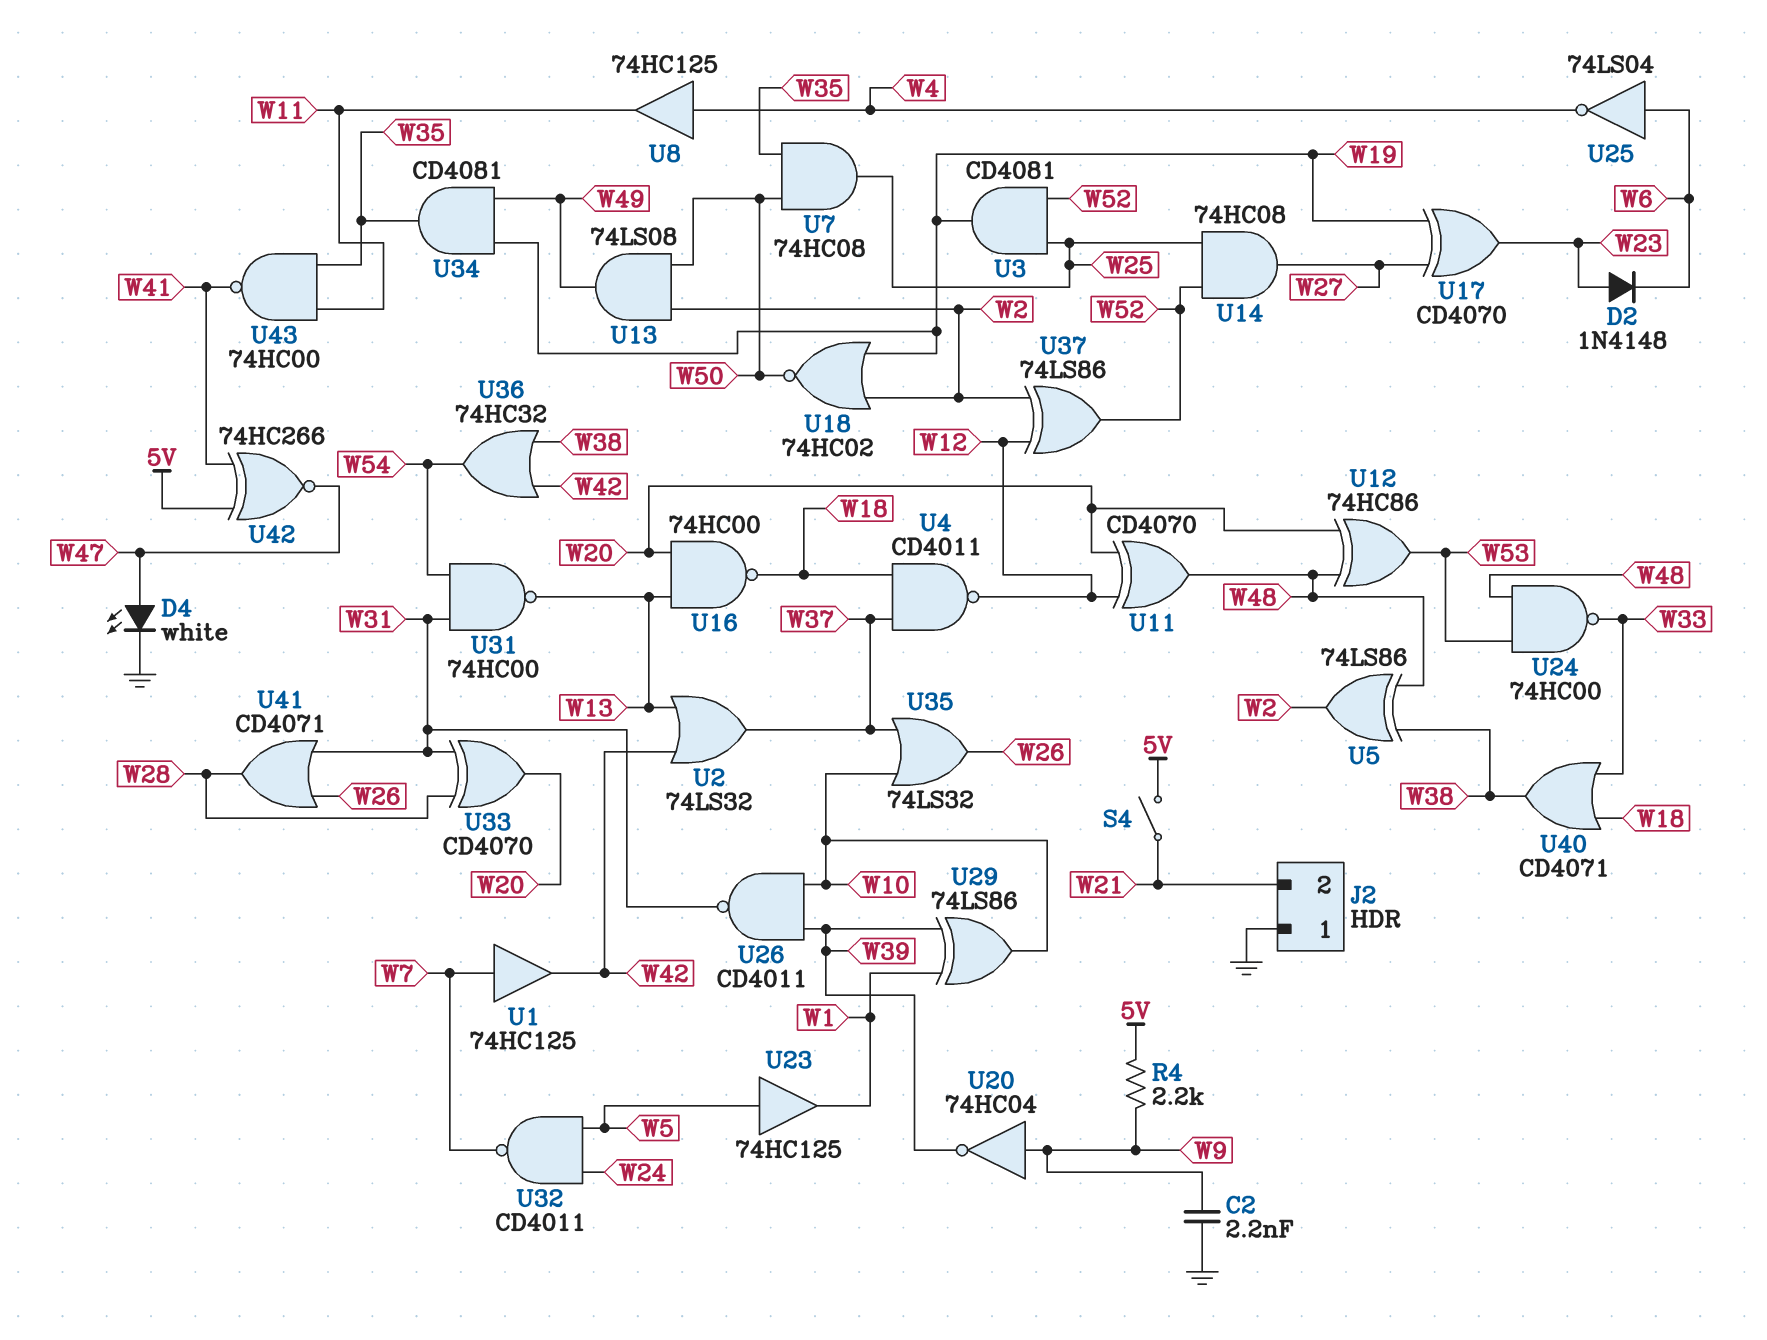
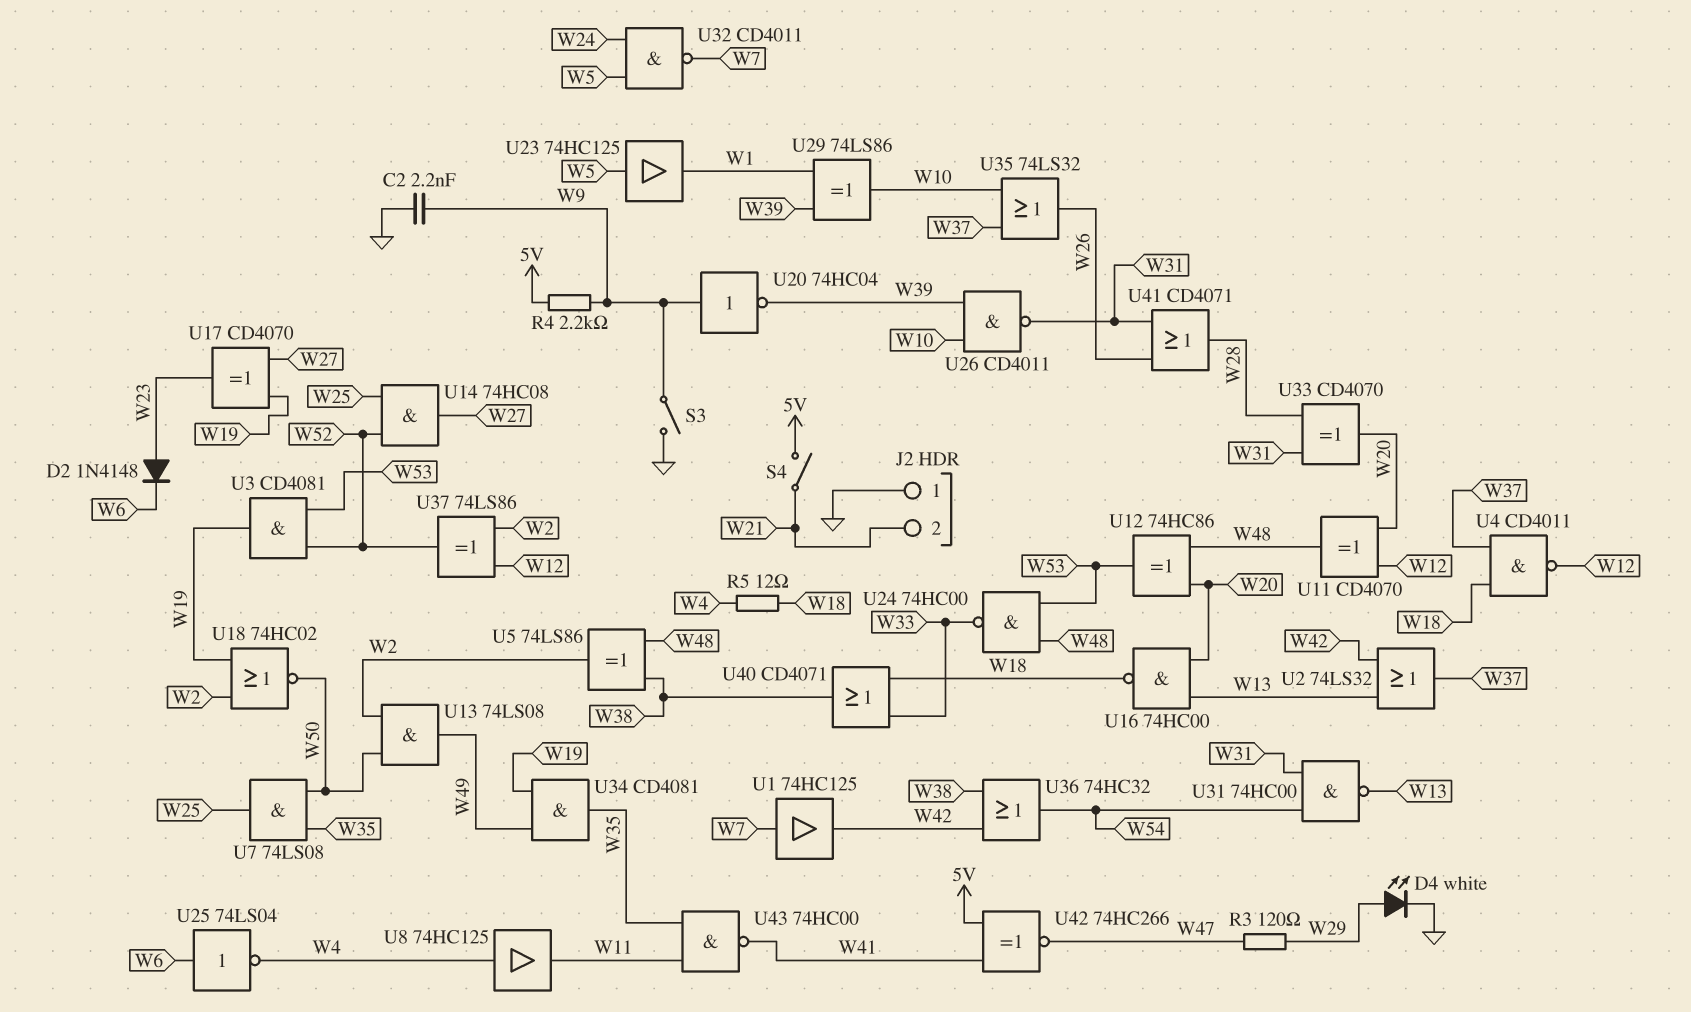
D4: LED white (A W47, K GND) -> LED white (A W29, K GND)
R3: none -> 120 (W29, W47)
R5: none -> 12 (W4, W18)
S3: none -> switch (GND, W9)
U3: AND CD4081 (in W25, in W52, out W19) -> AND CD4081 (in W52, in W53, out W19)
U7: AND 74HC08 (in W35, in W50, out W25) -> AND 74LS08 (in W35, in W50, out W25)

